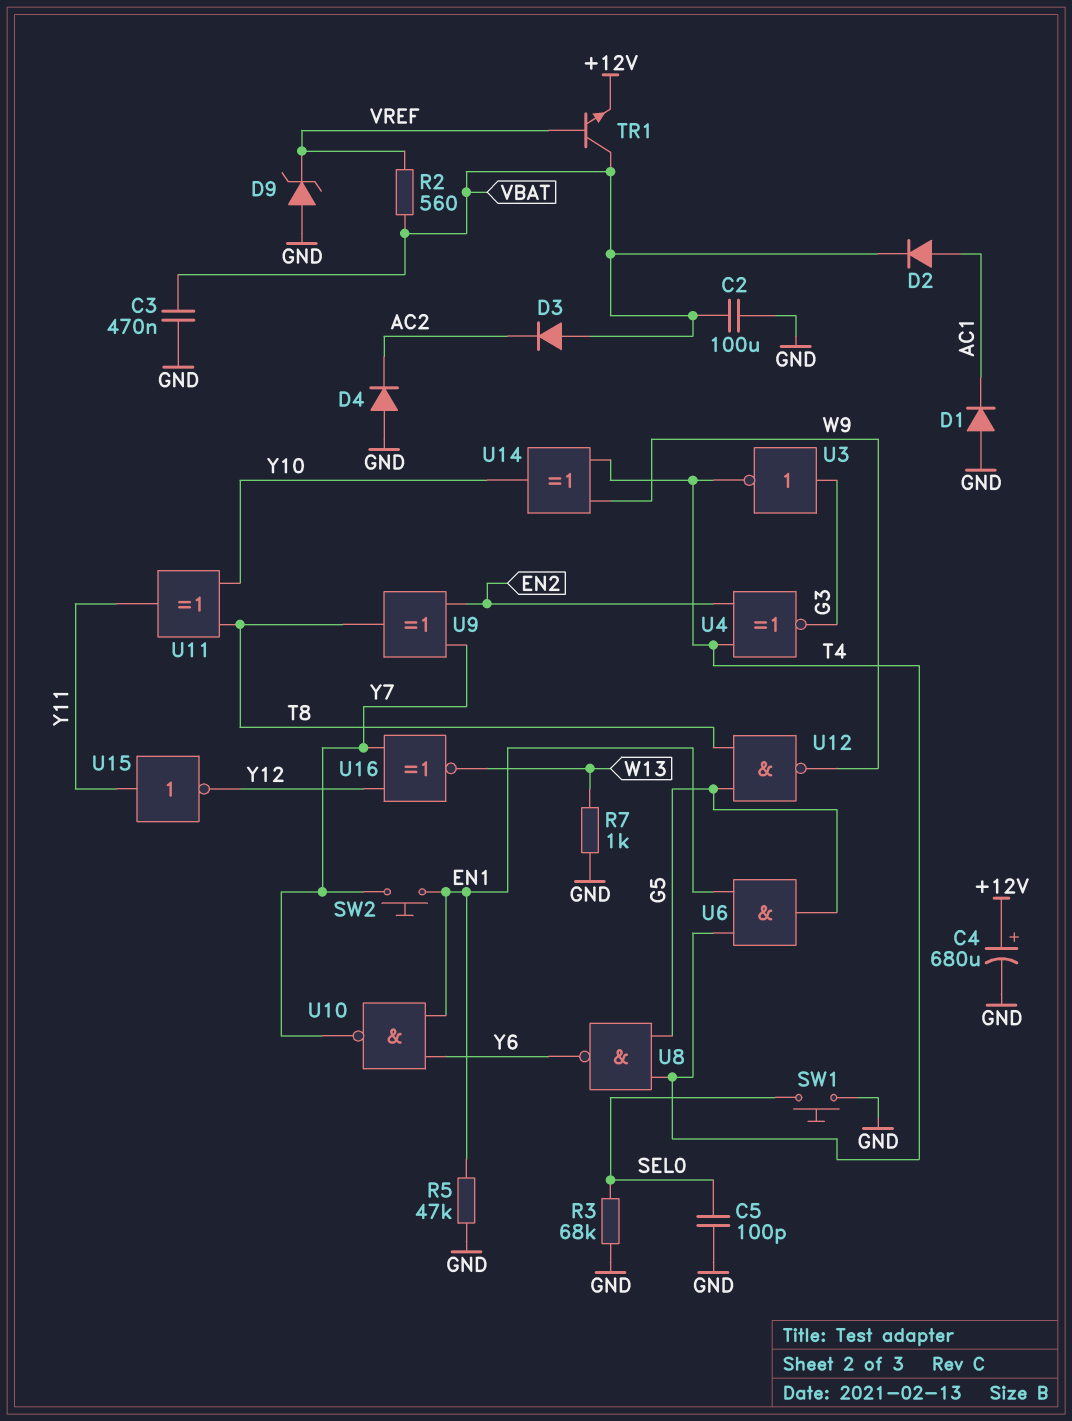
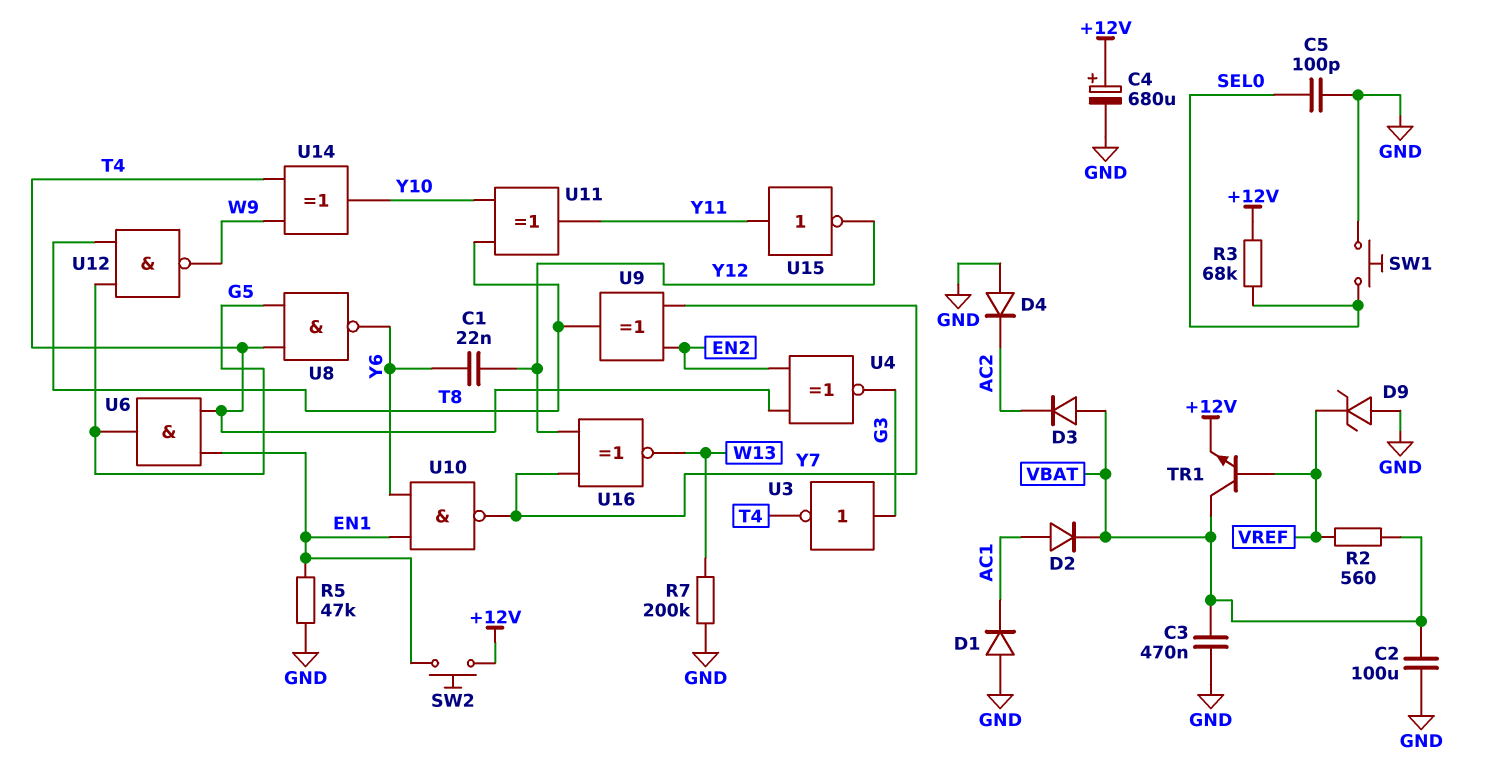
C1: none -> 22nF (Y6, Y12)
R3: 68k (GND, SEL0) -> 68k (+12V, SEL0)
R7: 1k (GND, W13) -> 200k (GND, W13)
SW2: button (EN1, Y7) -> button (+12V, EN1)

